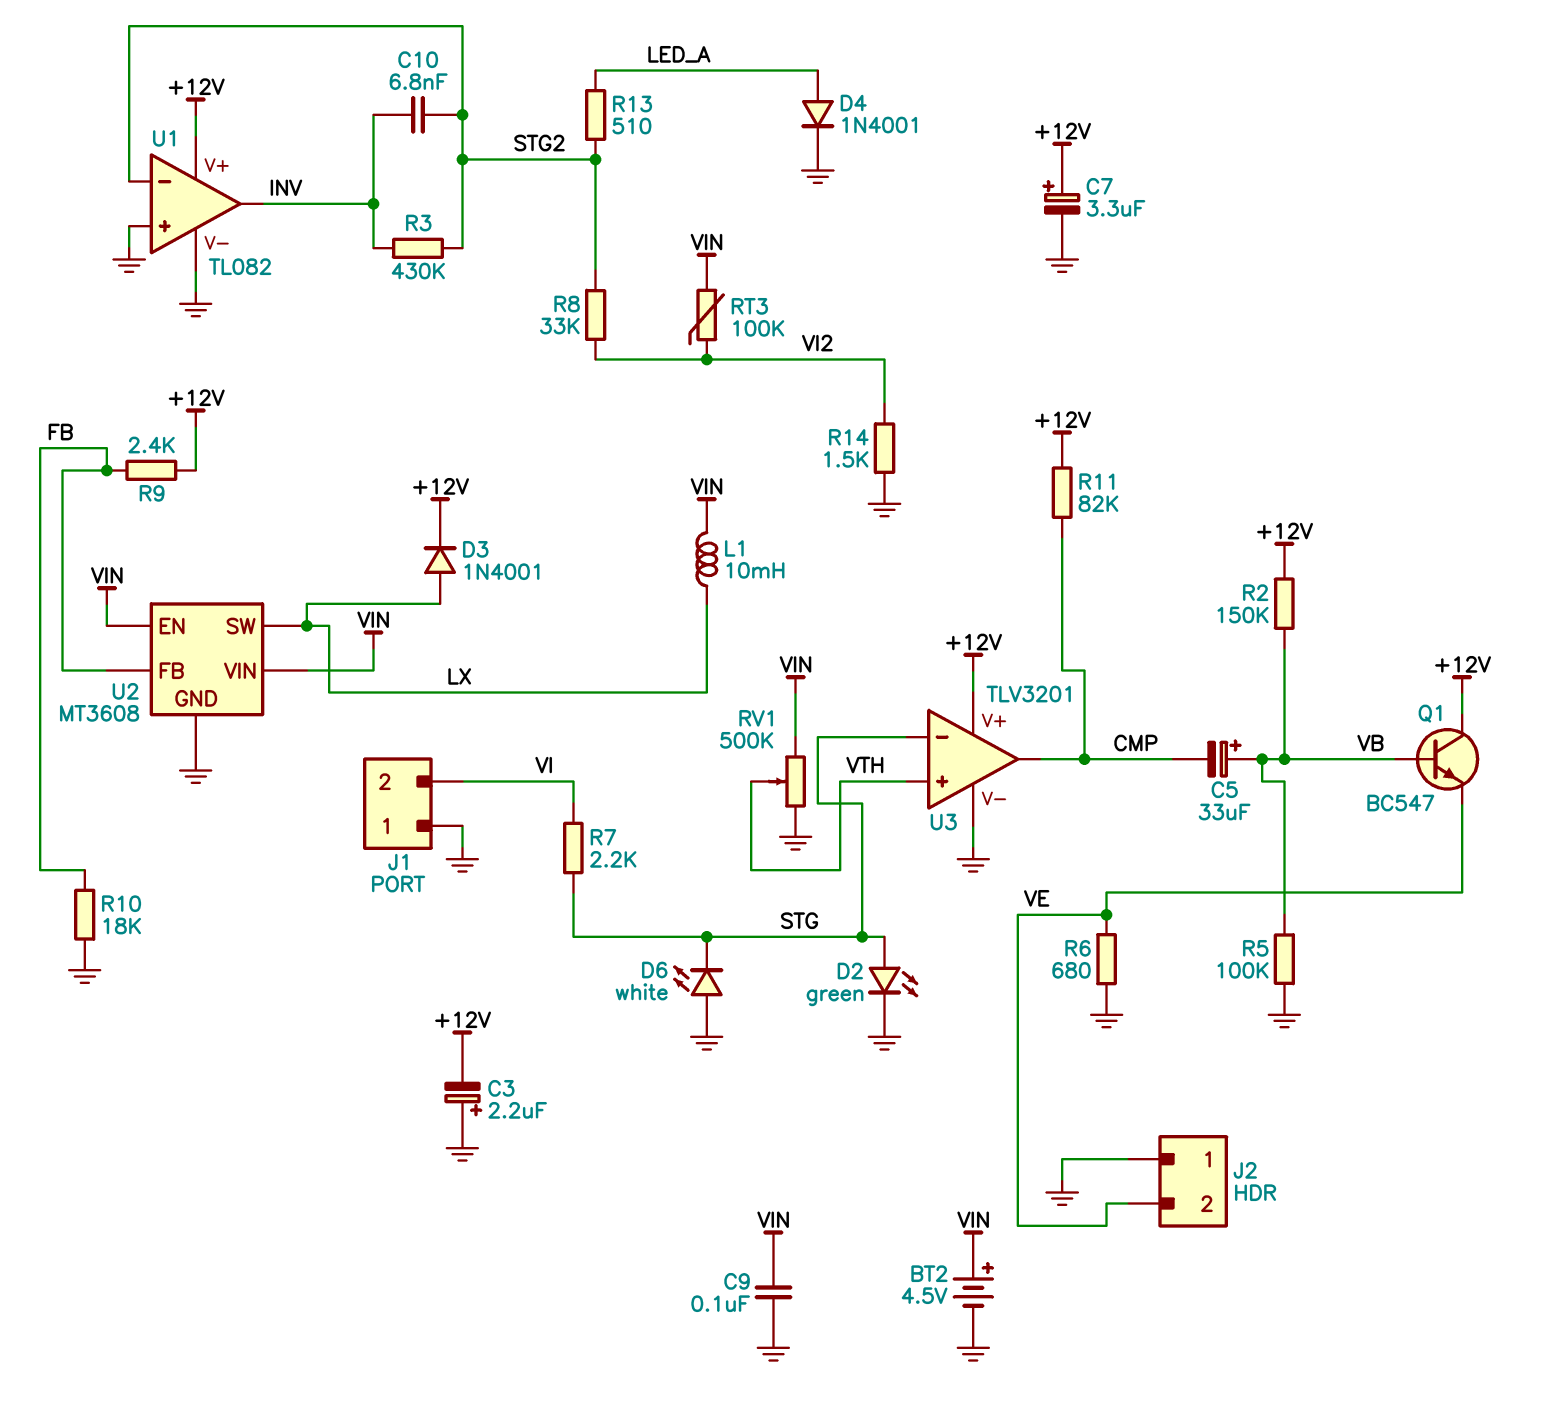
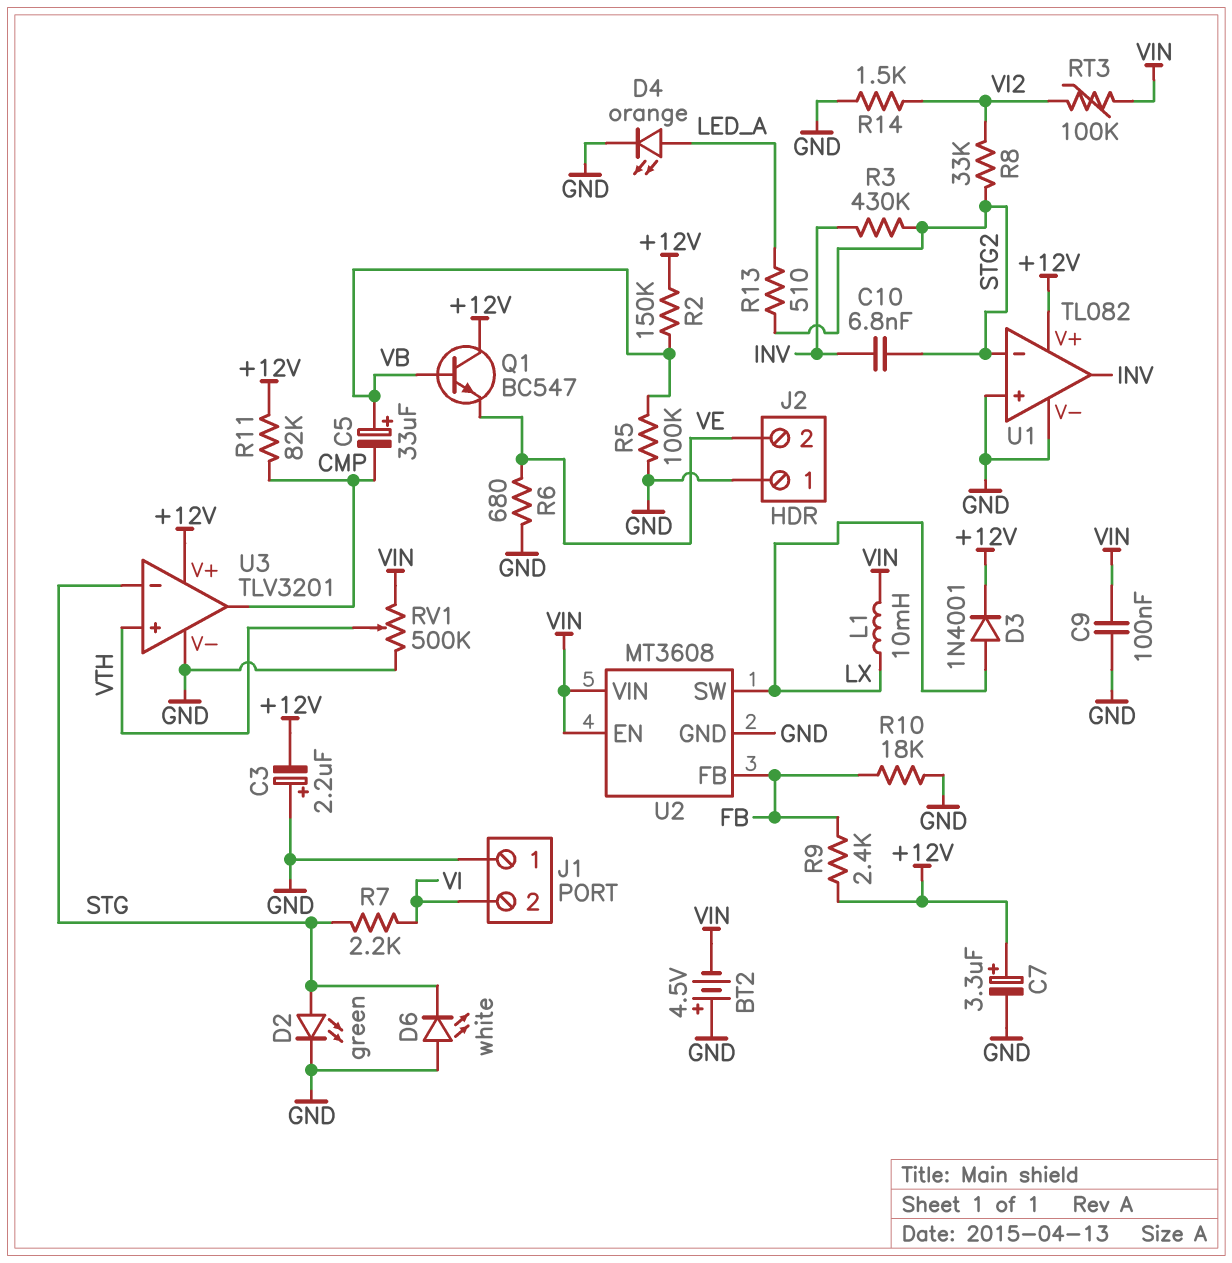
BT2: 4.5V (plus VIN, minus GND) -> 4.5V (plus GND, minus VIN)
D4: diode 1N4001 (A LED_A, K GND) -> LED orange (A LED_A, K GND)

